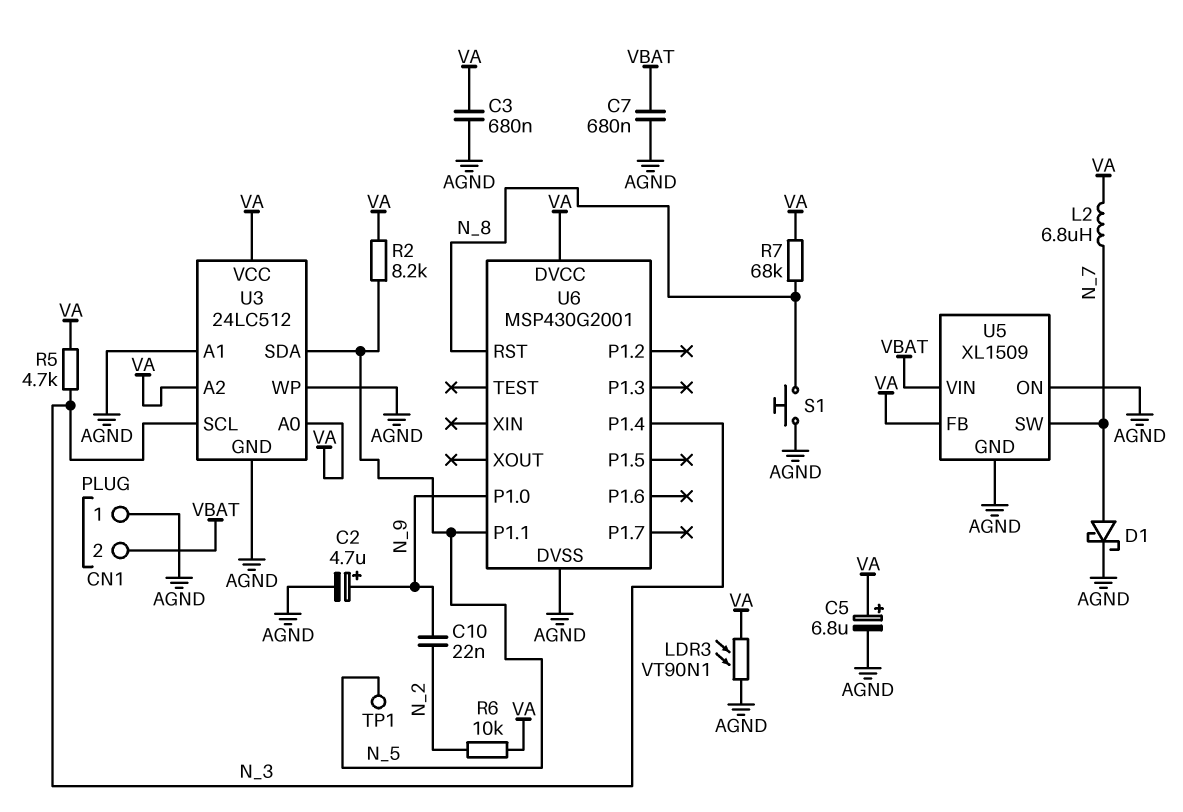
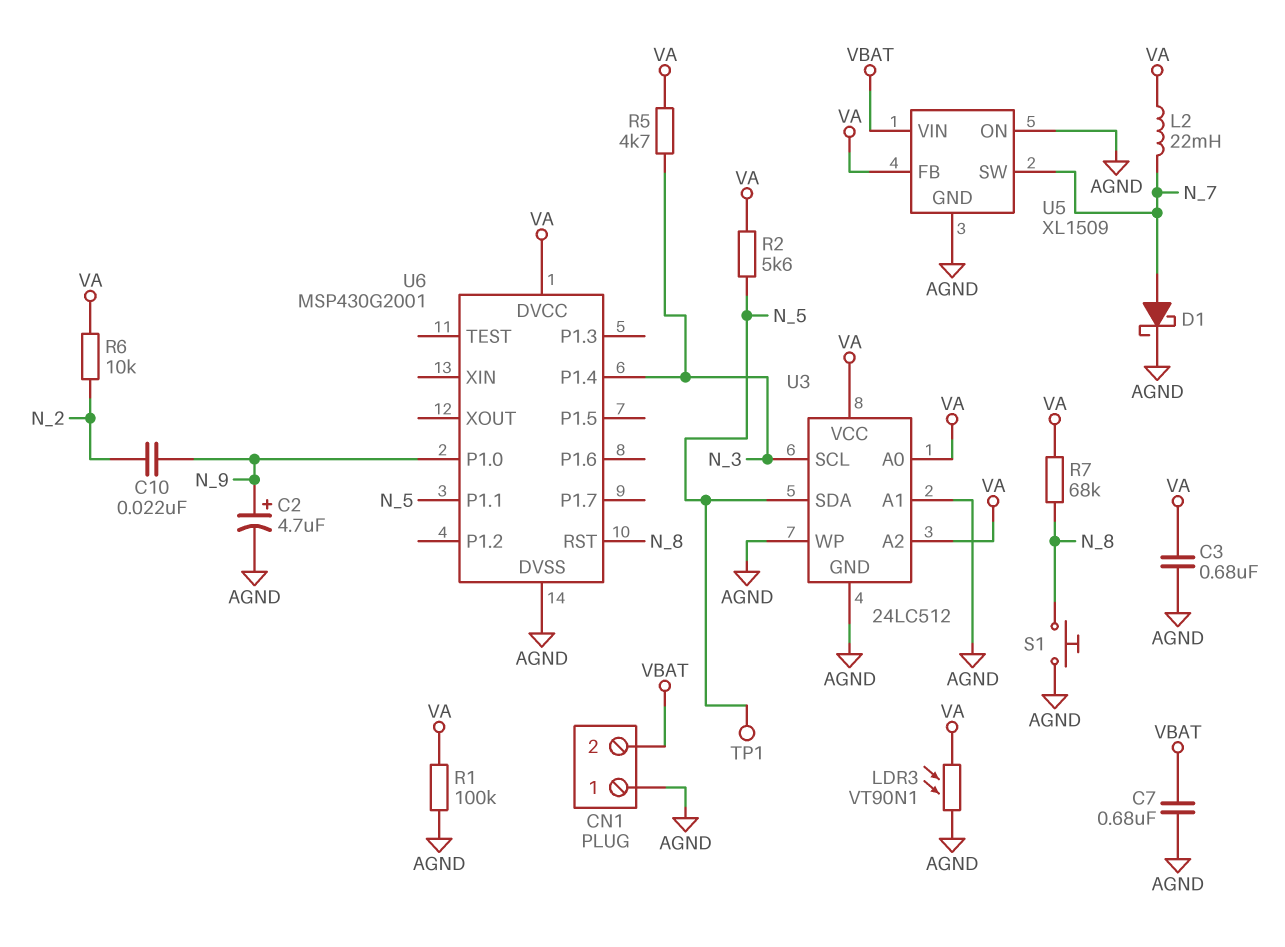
C5: 6.8uF (plus VA, minus AGND) -> none
L2: 6.8uH (N_7, VA) -> 22mH (N_7, VA)
R1: none -> 100k (AGND, VA)
R2: 8.2k (N_5, VA) -> 5.6k (N_5, VA)

